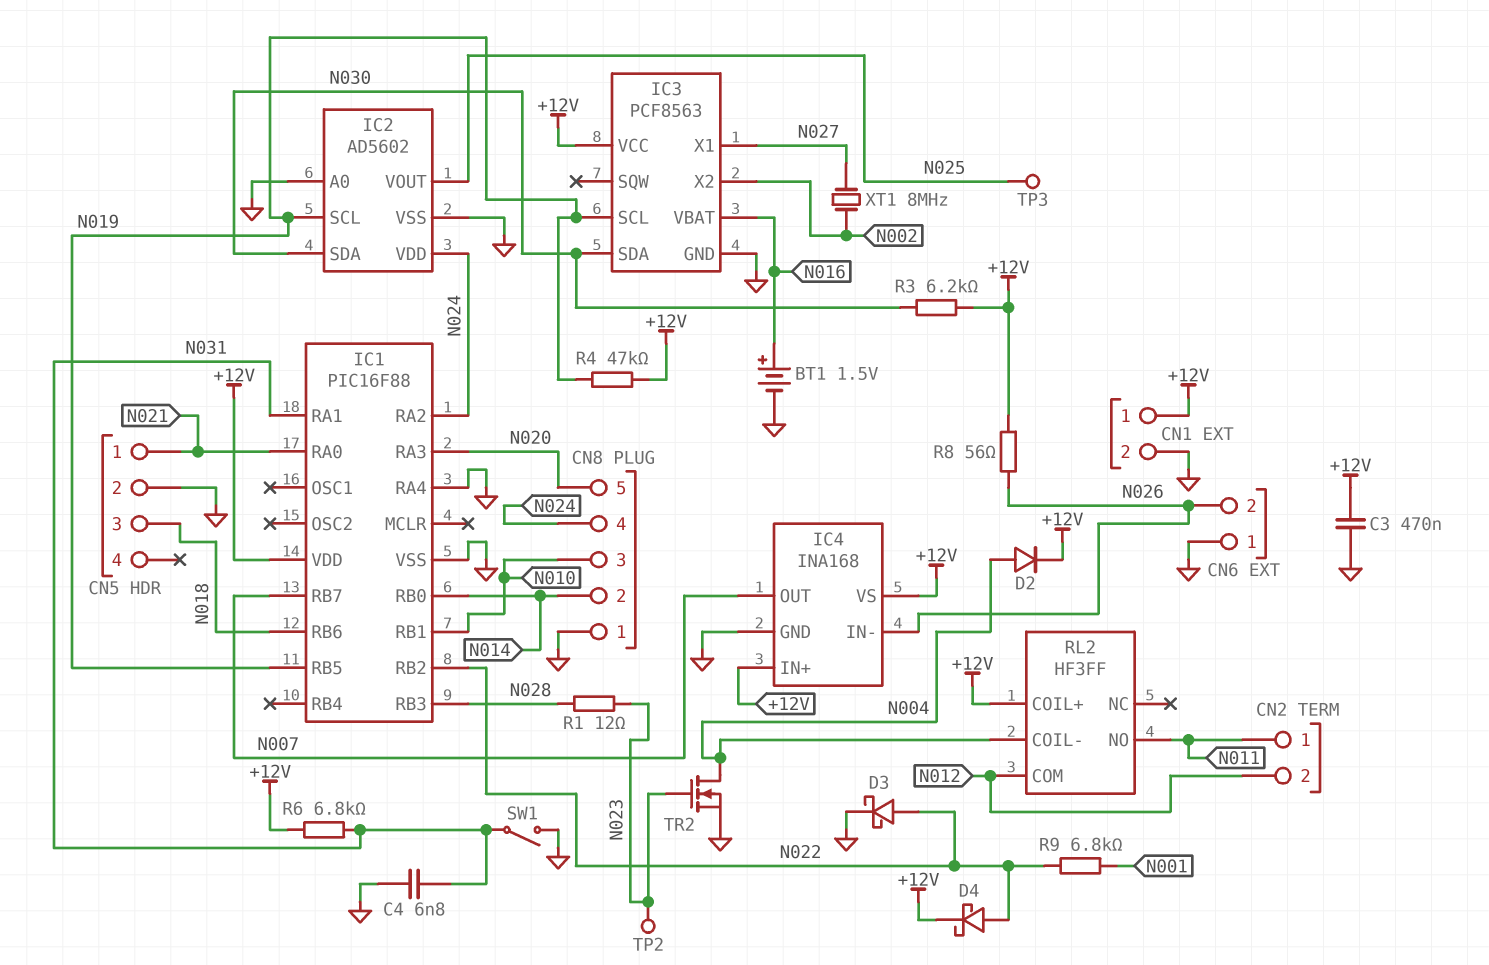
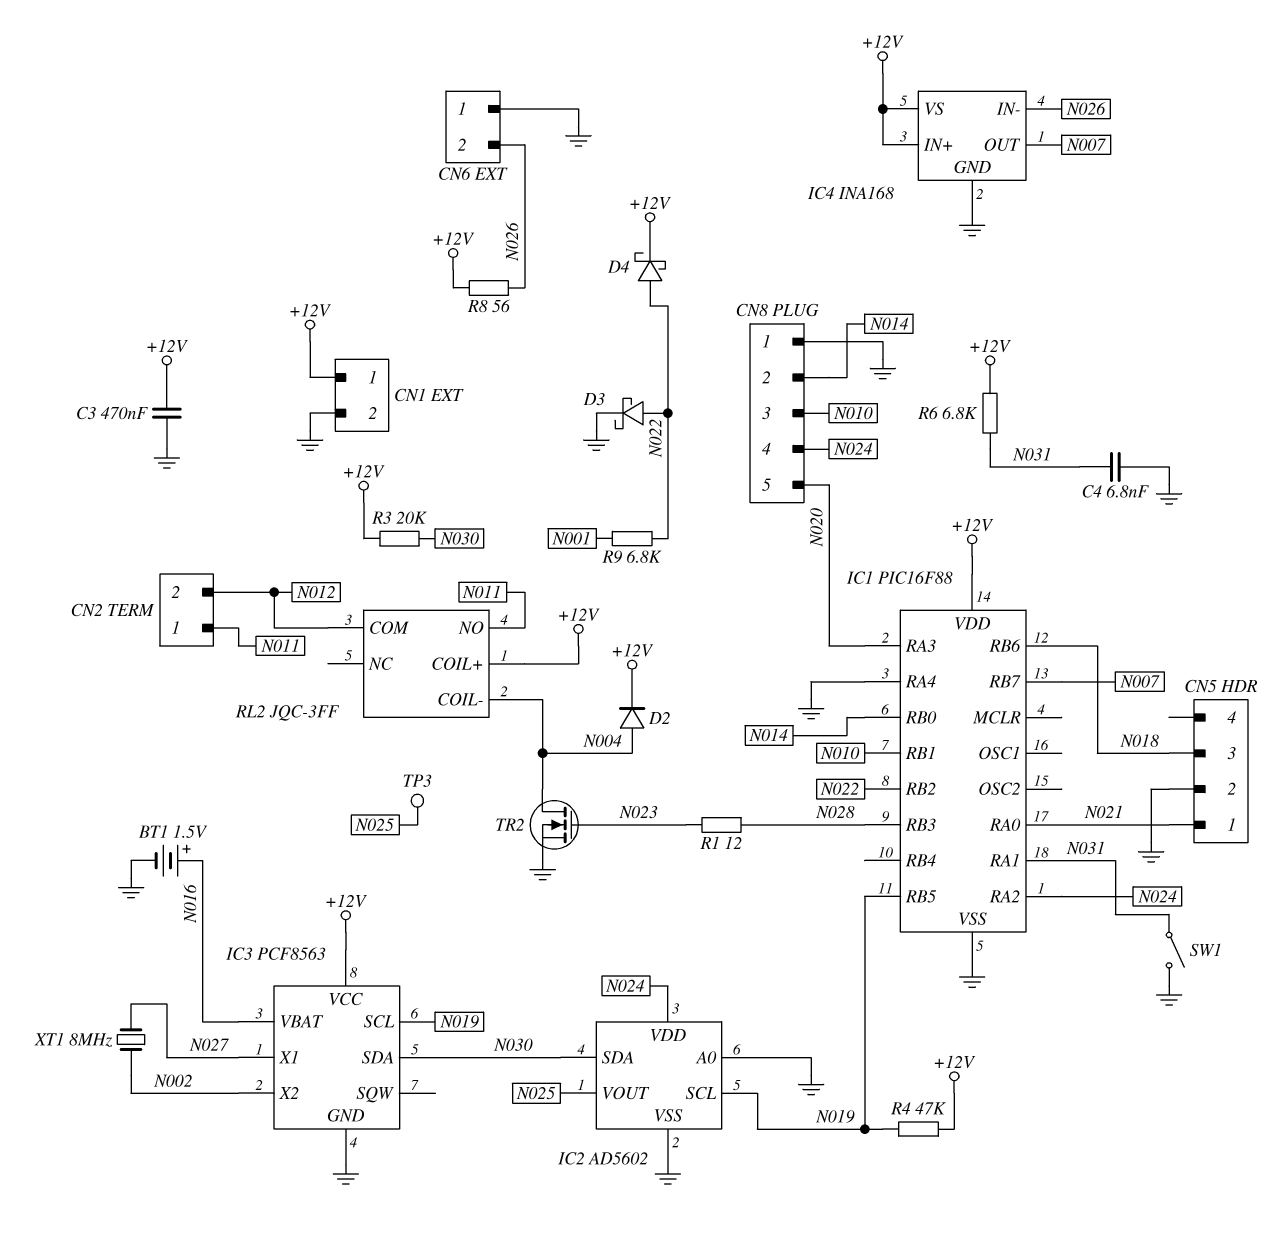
R3: 6.2k (+12V, N030) -> 20k (+12V, N030)
RL2: HF3FF -> JQC-3FF
TP2: test point (N023) -> none

